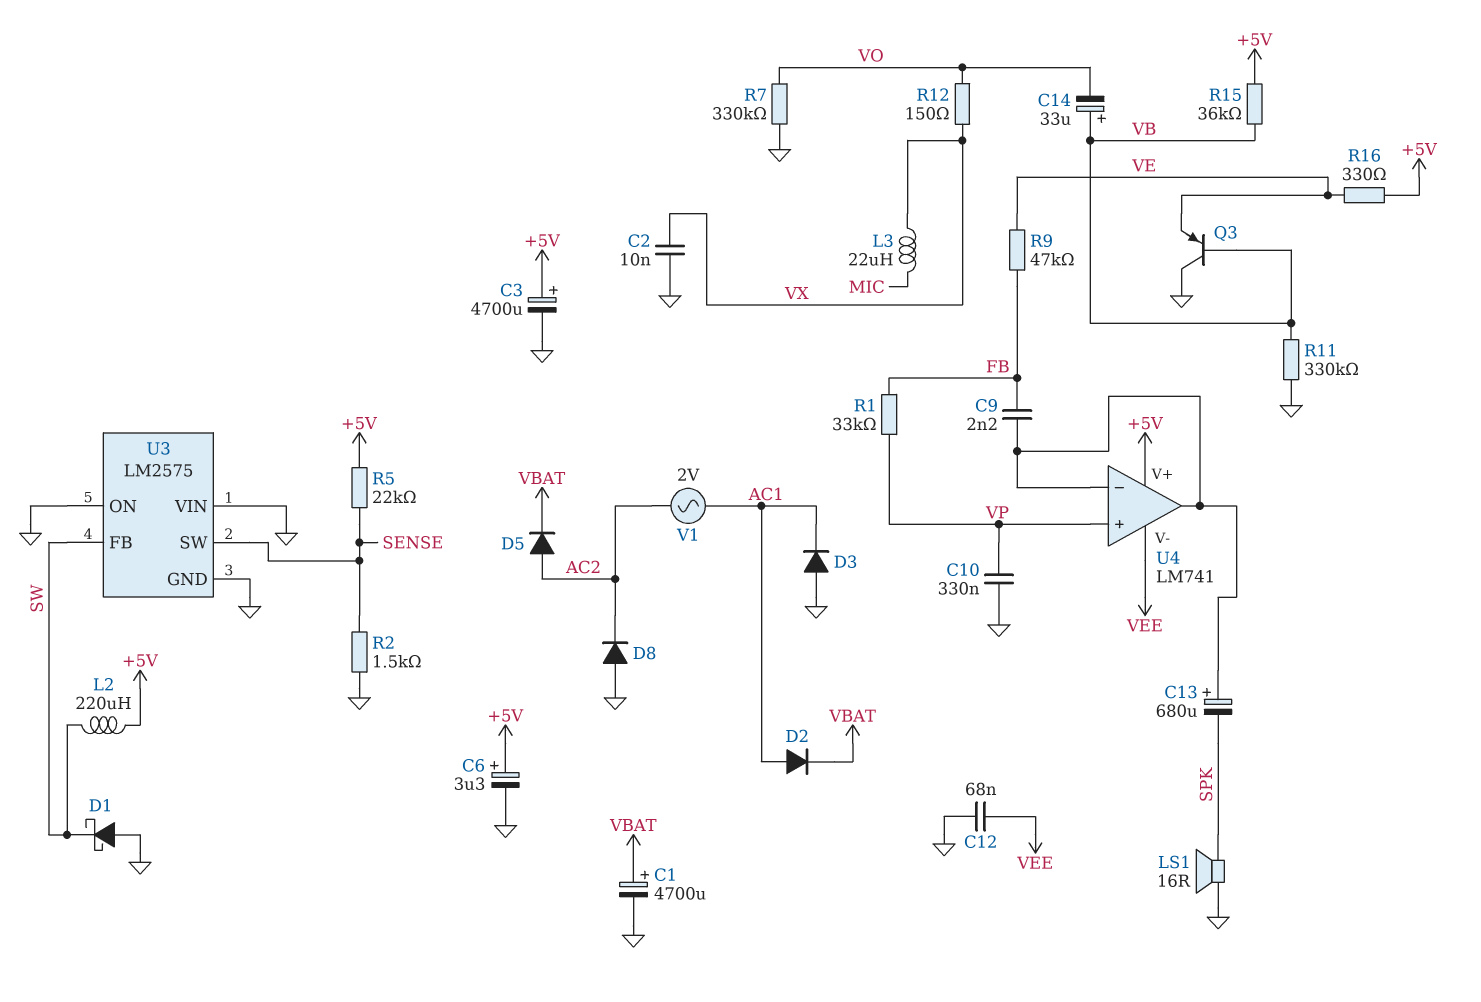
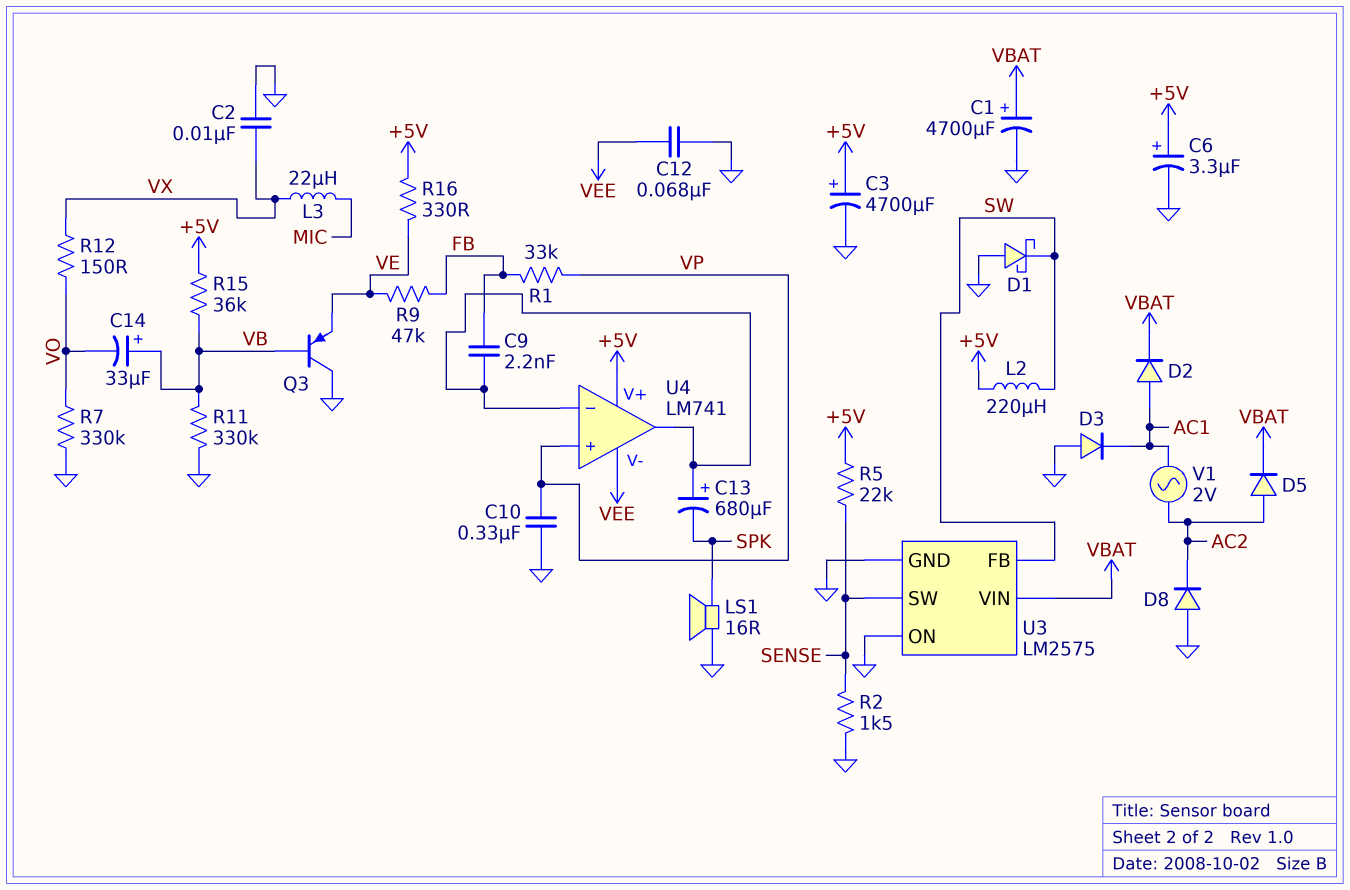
U3 pin VIN: GND -> VBAT

